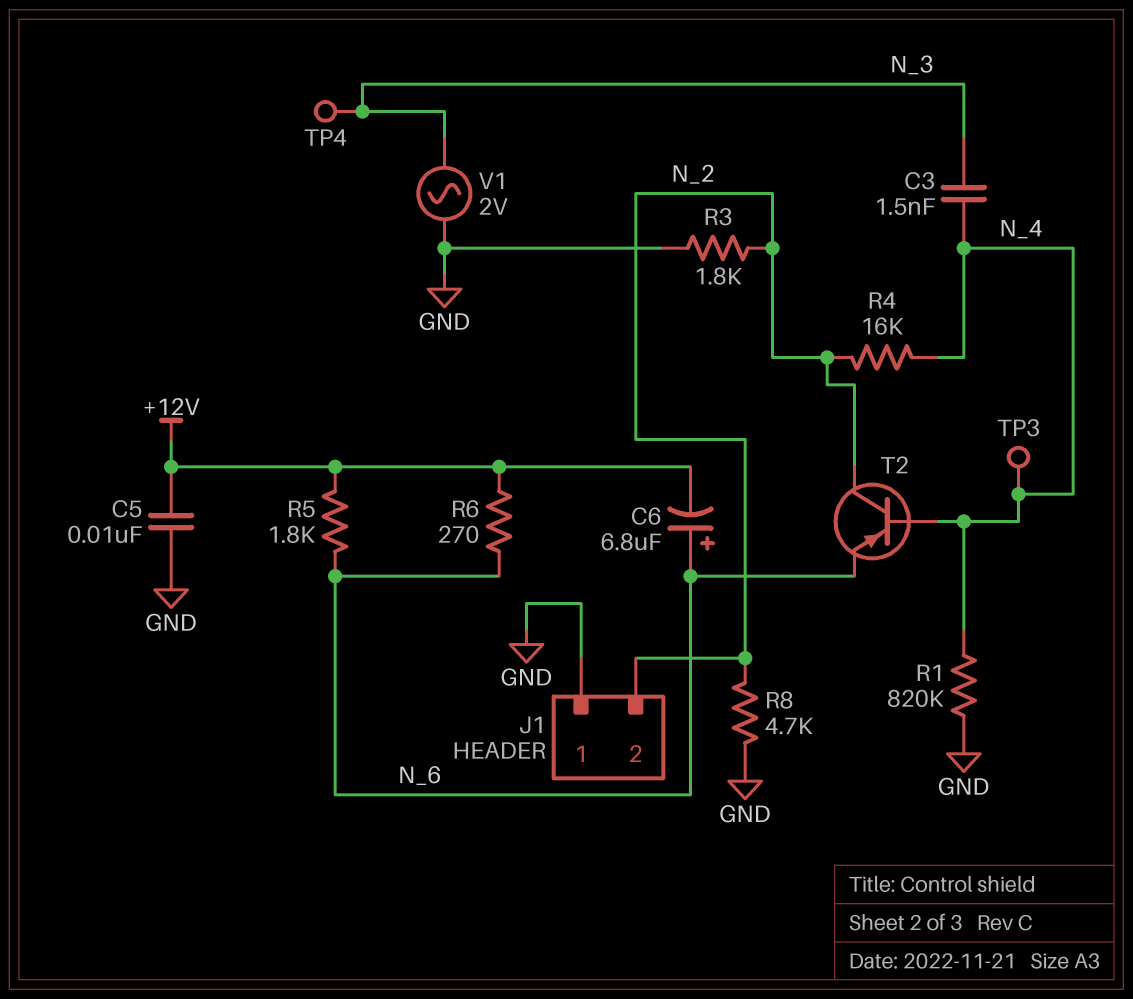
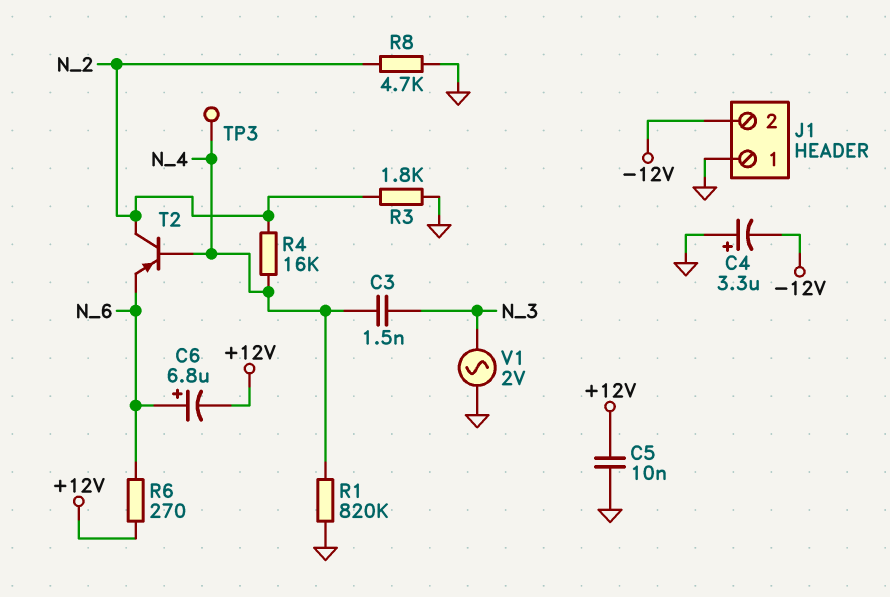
C4: none -> 3.3uF (plus GND, minus -12V)
J1 pin 2: N_2 -> -12V
R5: 1.8k (+12V, N_6) -> none
TP4: test point (N_3) -> none

